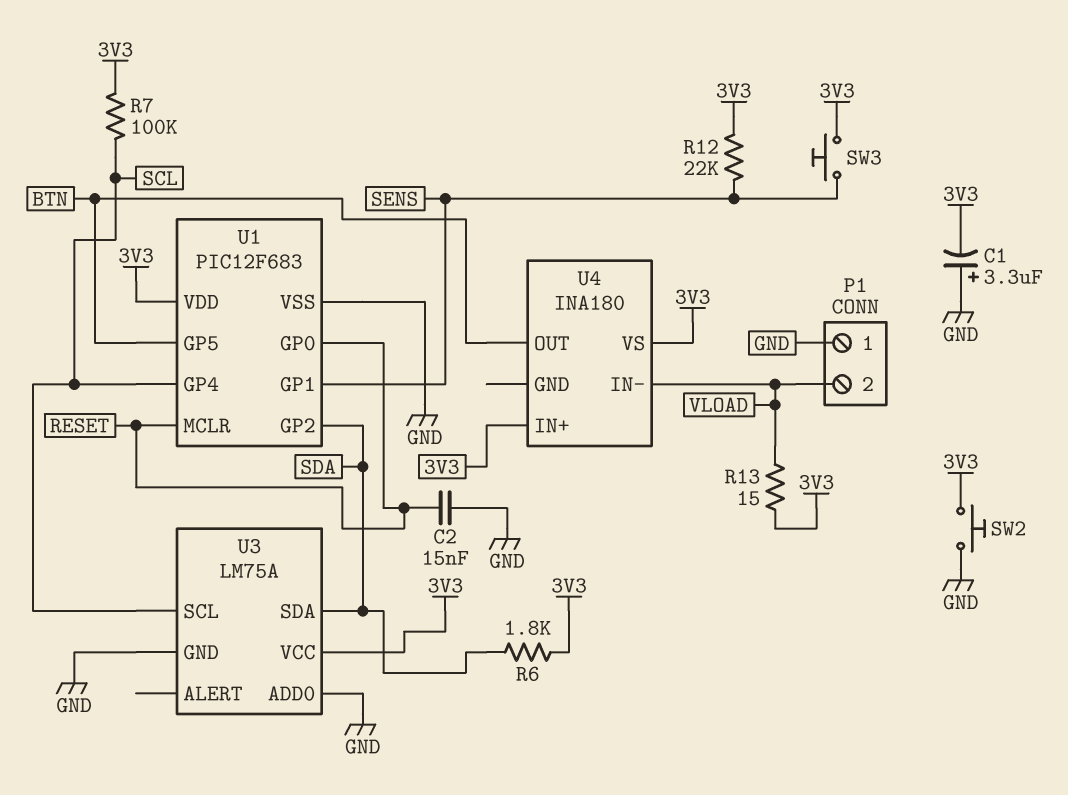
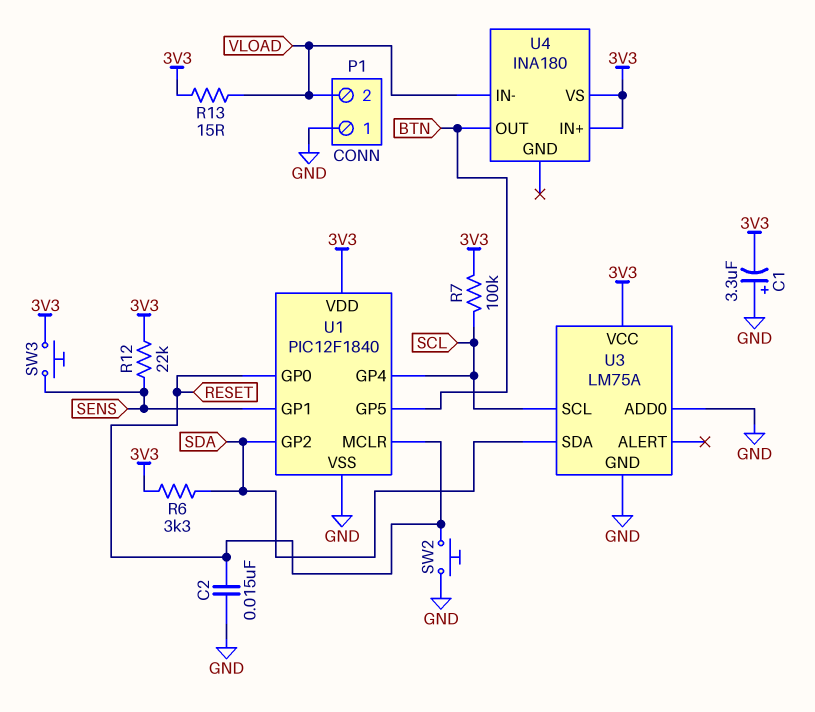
R6: 1.8k (3V3, SDA) -> 3.3k (3V3, SDA)
SW2: button (3V3, GND) -> button (GND, RESET)
U1: PIC12F683 -> PIC12F1840

